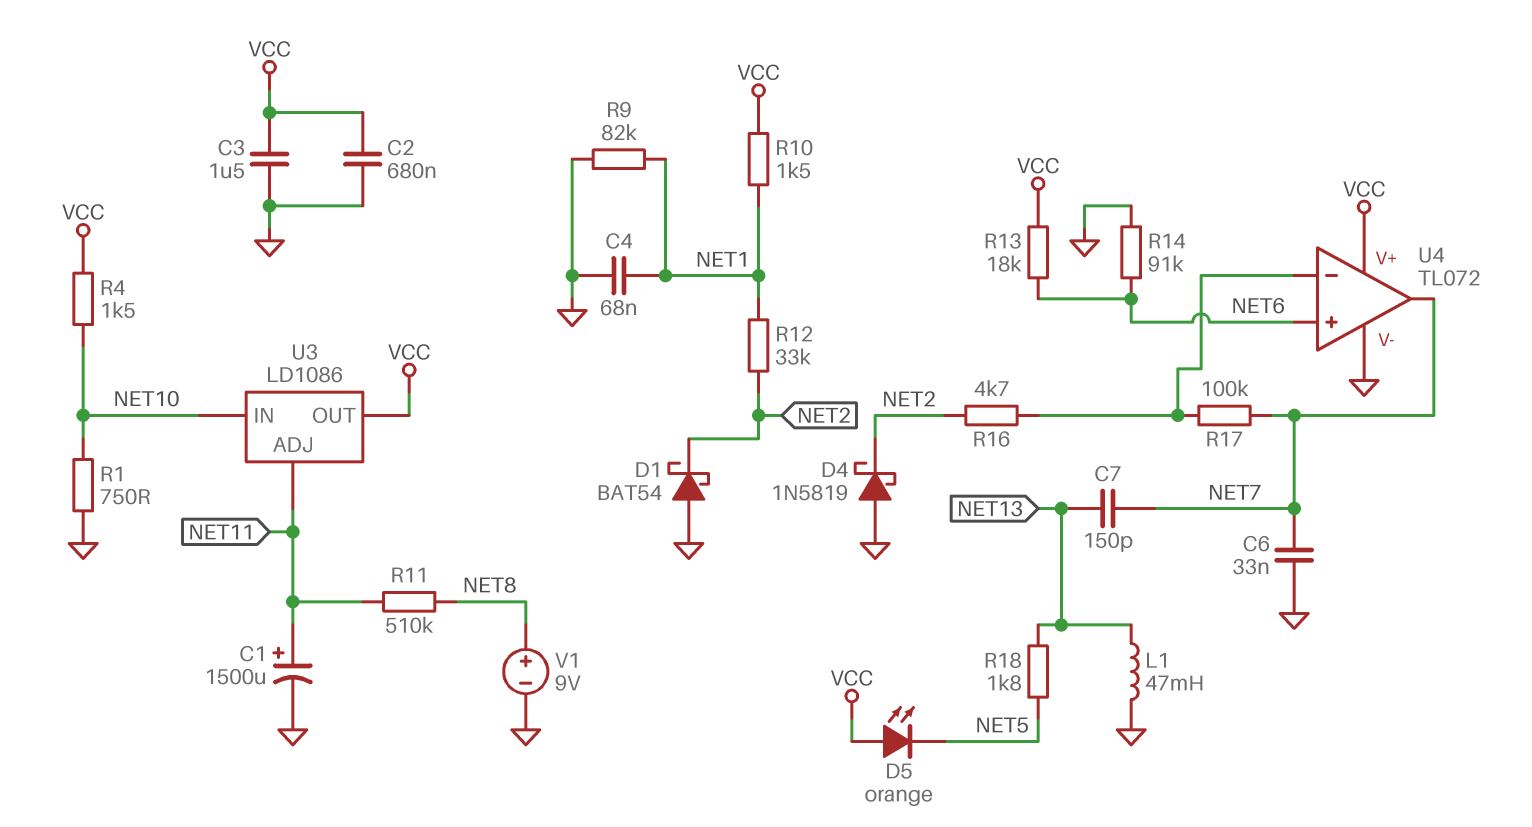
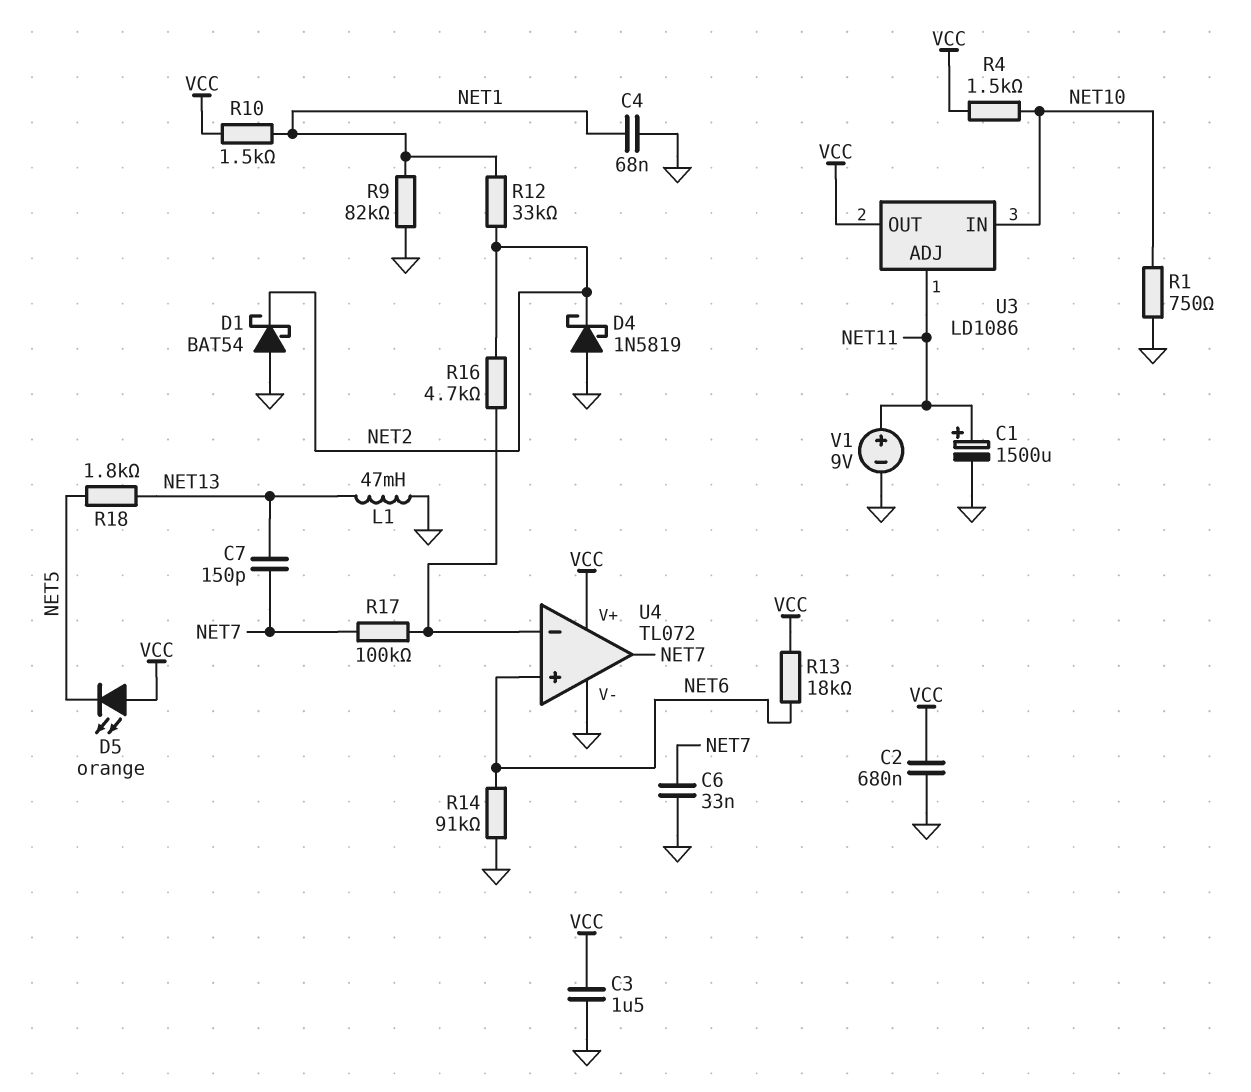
R11: 510k (NET8, NET11) -> none
V1: 9V (plus NET8, minus GND) -> 9V (plus NET11, minus GND)

